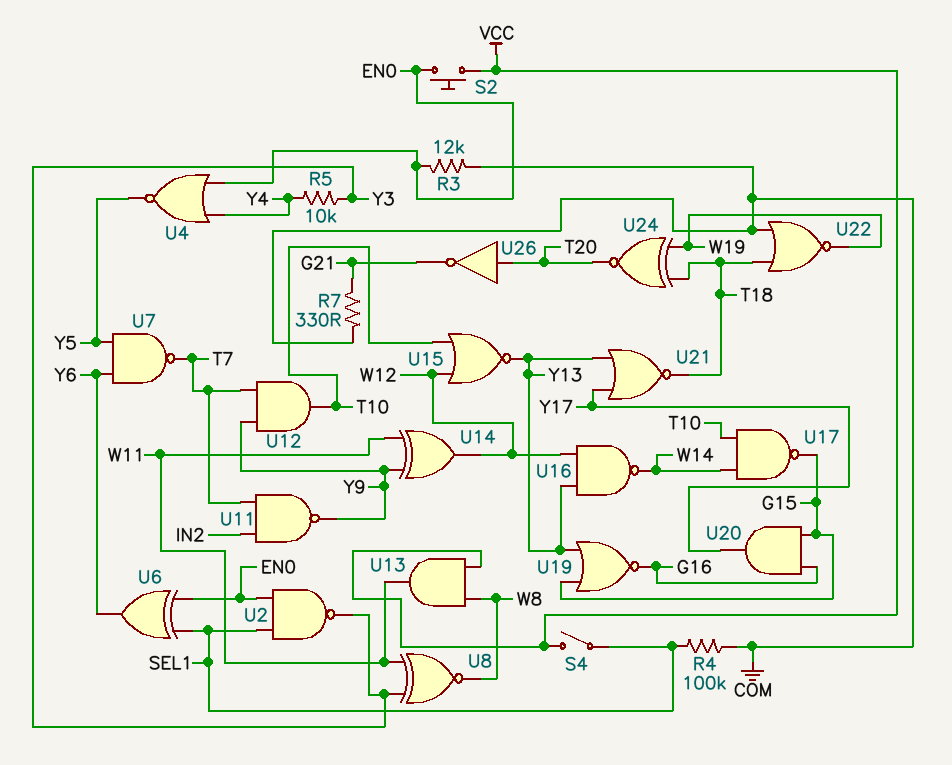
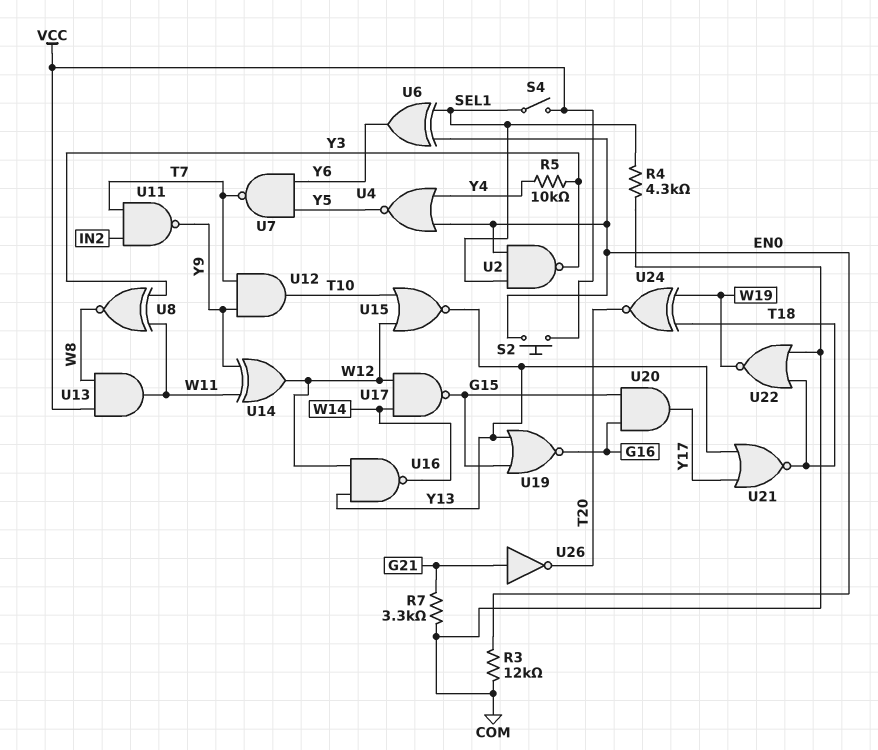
R4: 100k (COM, SEL1) -> 4.3k (COM, SEL1)
R7: 330 (COM, G21) -> 3.3k (COM, G21)
U17: NAND (in T10, in W14, out G15) -> NAND (in W12, in W14, out G15)
U26: NOT (in T20, out G21) -> NOT (in G21, out T20)

